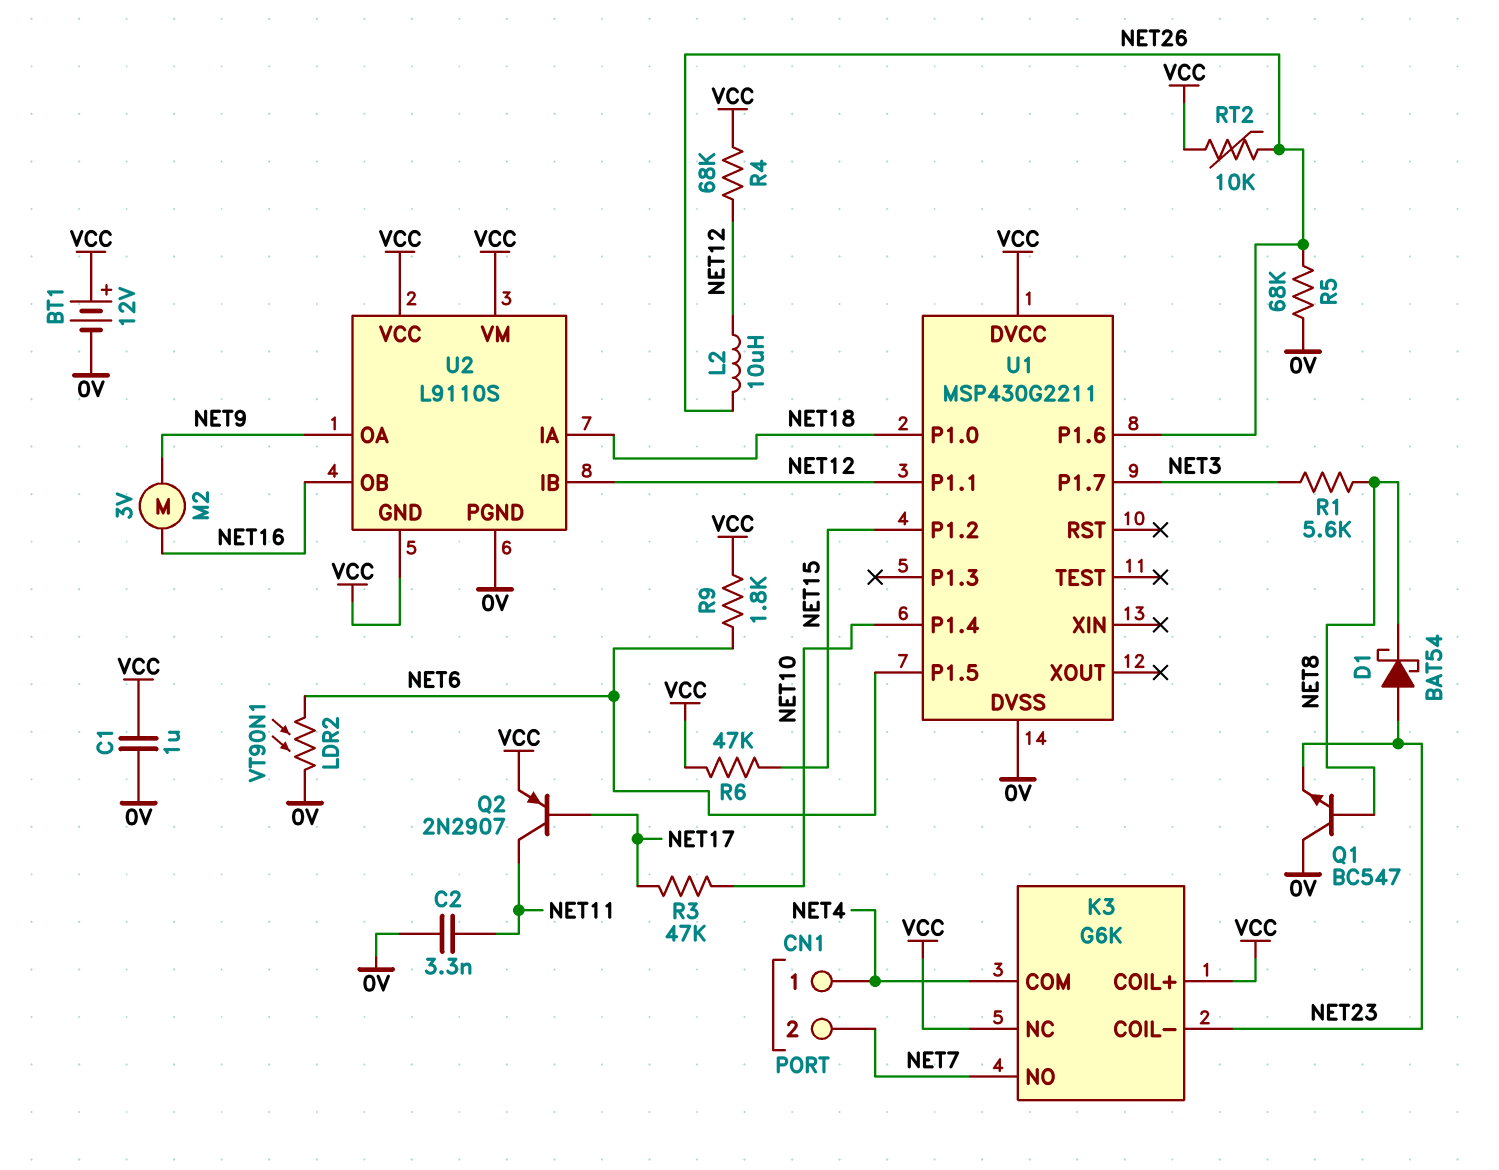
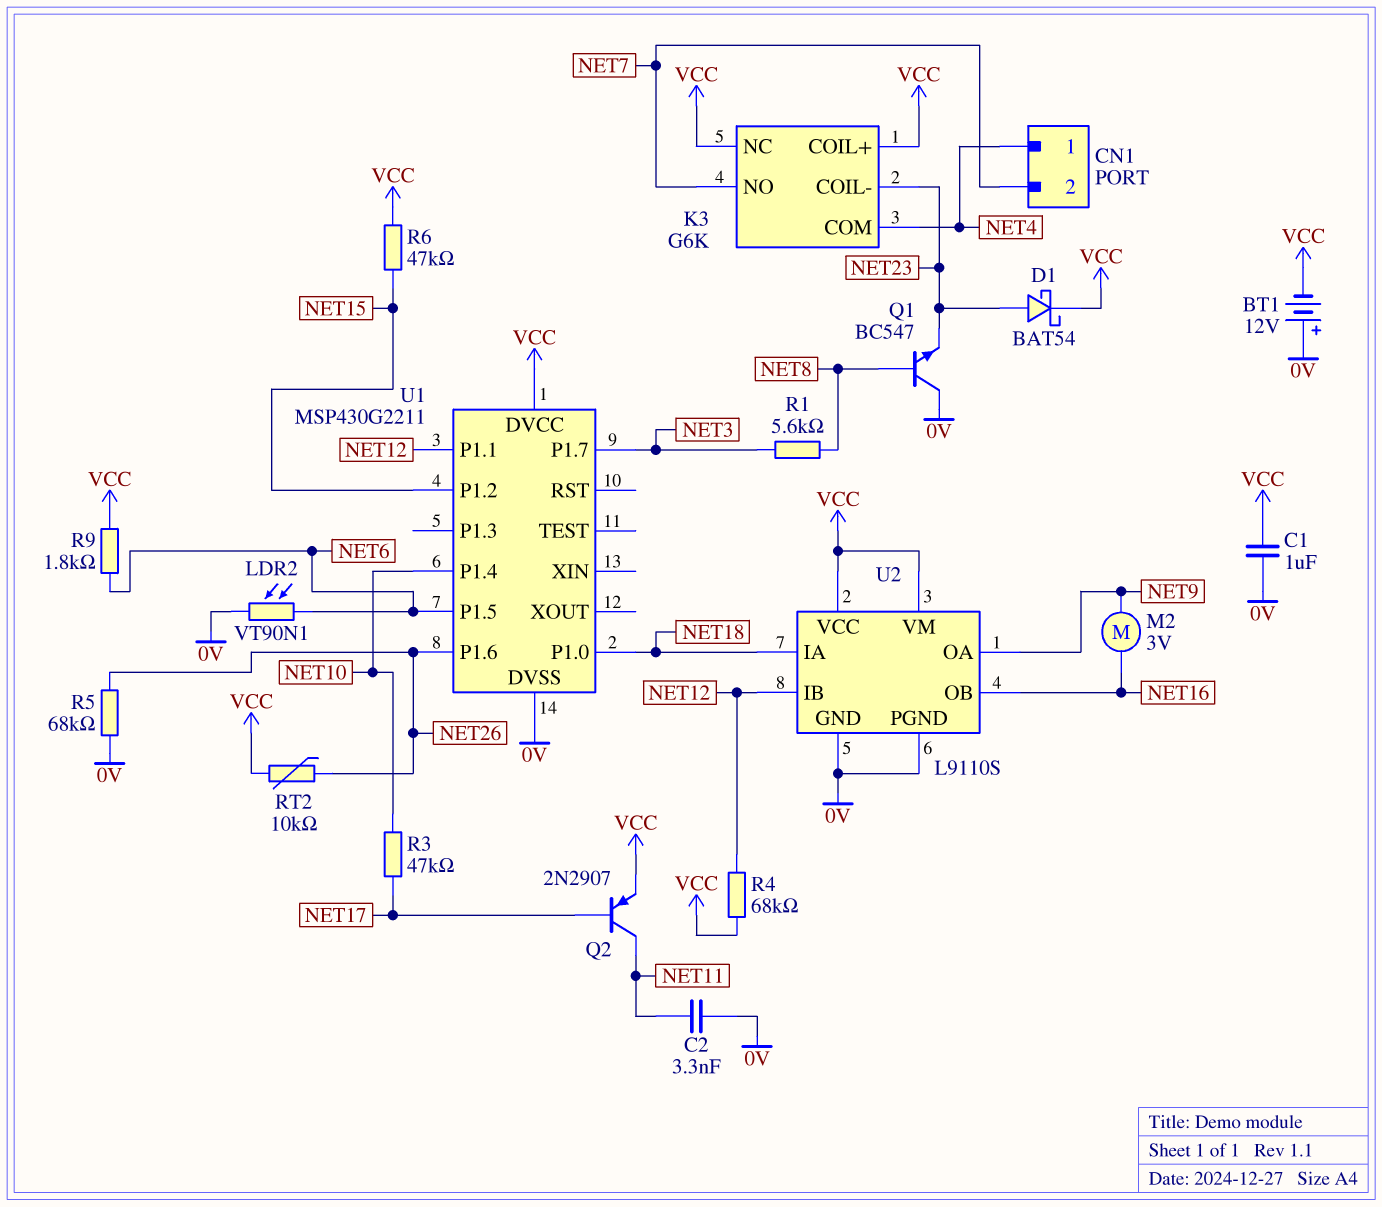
BT1: 12V (plus VCC, minus 0V) -> 12V (plus 0V, minus VCC)
D1: schottky BAT54 (A NET23, K NET8) -> schottky BAT54 (A NET23, K VCC)
L2: 10uH (NET12, NET26) -> none
U2 pin GND: VCC -> 0V

